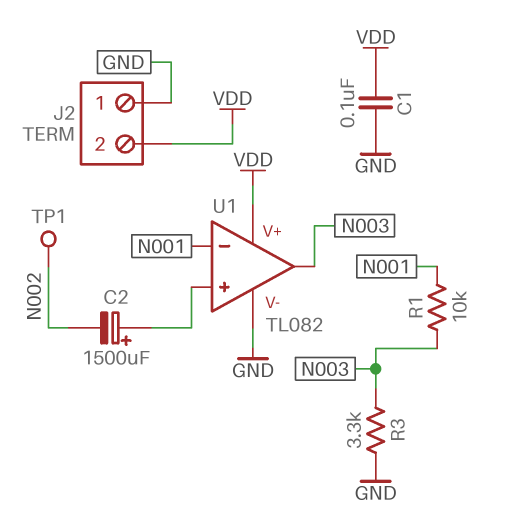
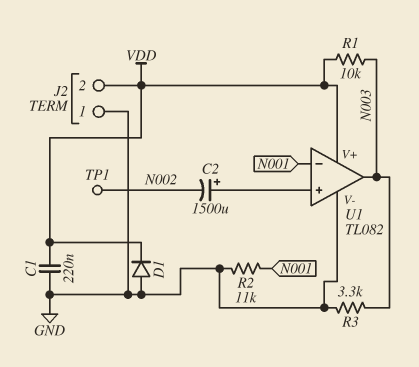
C1: 100nF (GND, VDD) -> 220nF (GND, VDD)
D1: none -> diode (A GND, K VDD)
R1: 10k (N001, N003) -> 10k (N003, VDD)
R2: none -> 11k (GND, N001)

